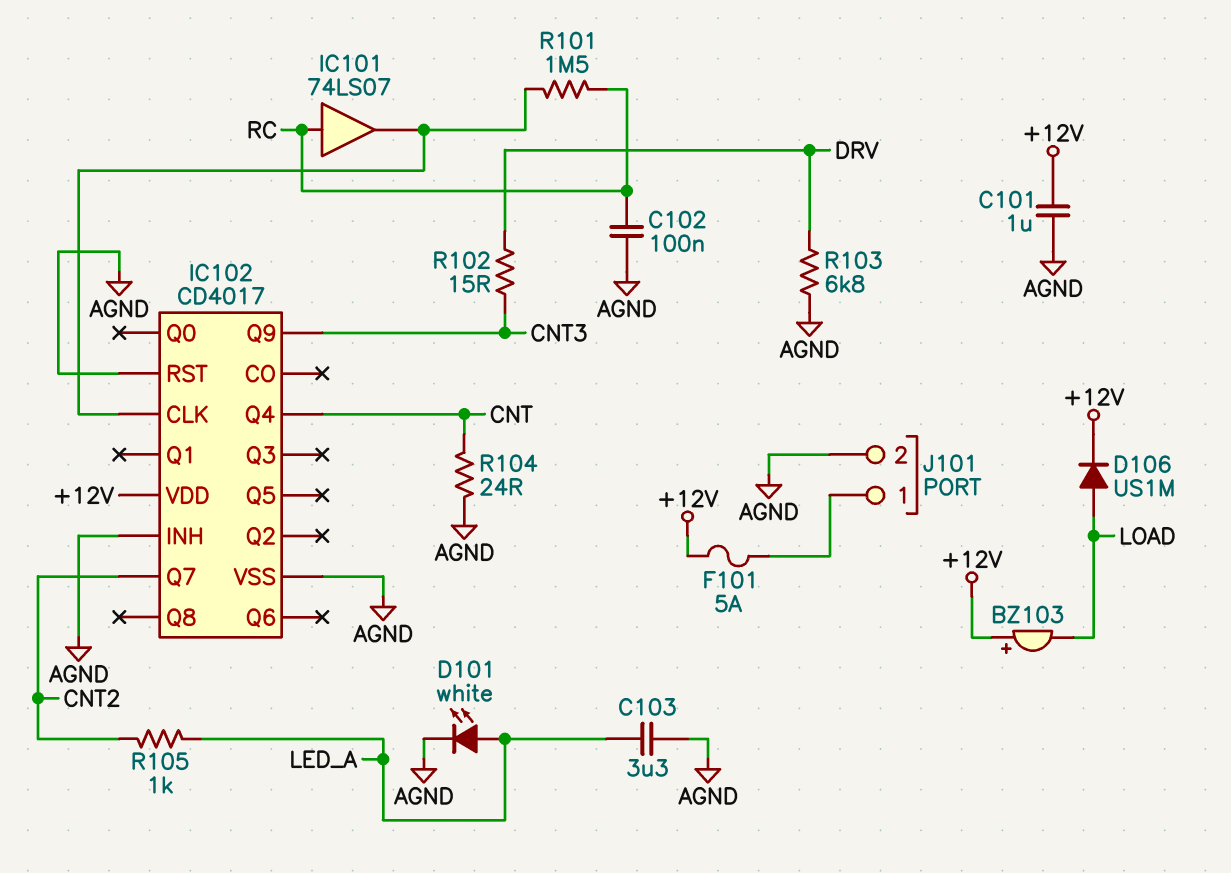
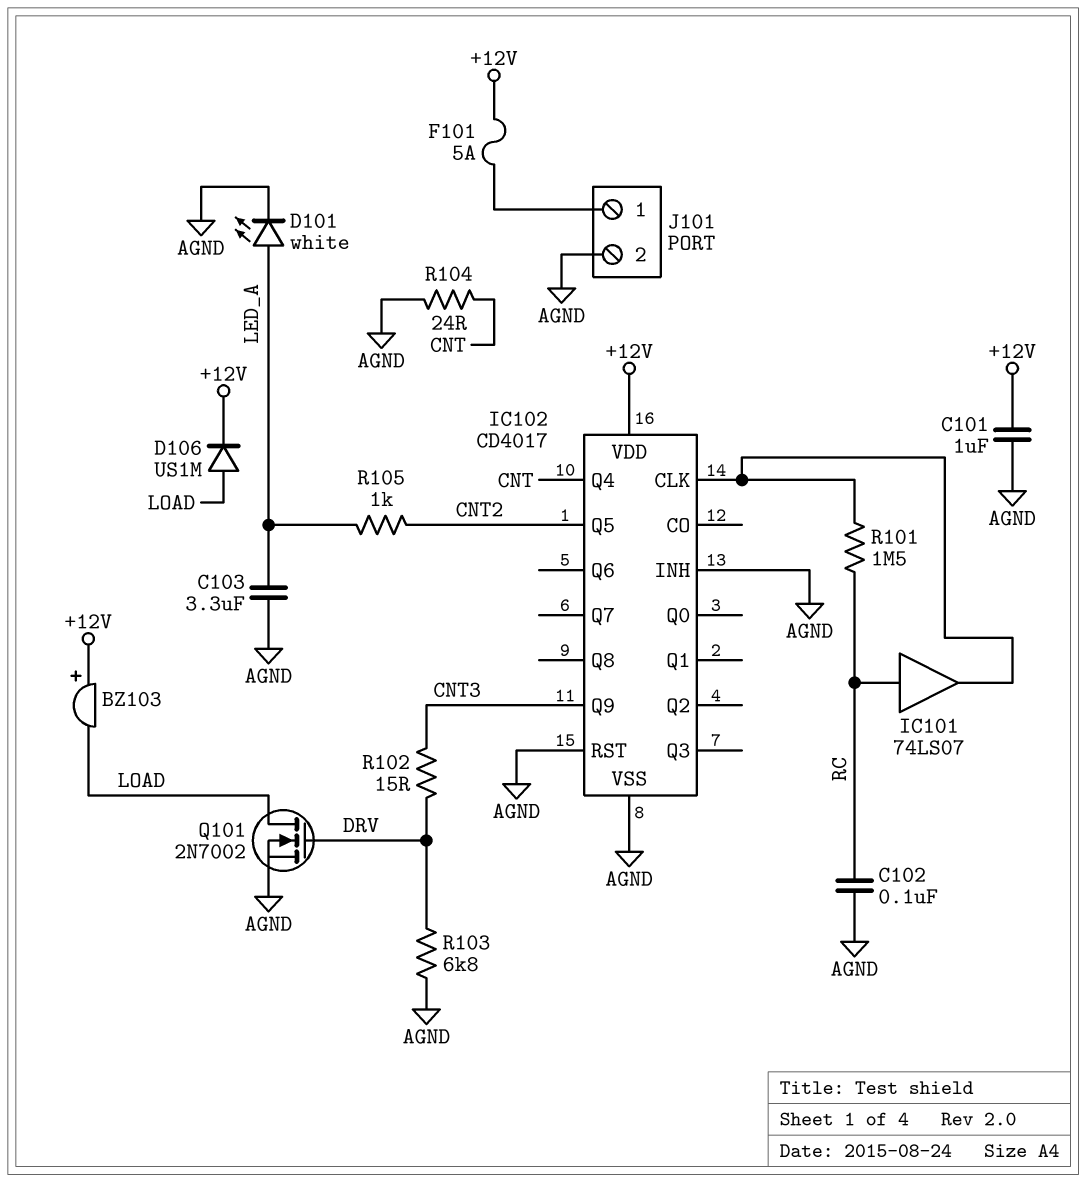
IC102 pin Q5: none -> CNT2
IC102 pin Q7: CNT2 -> none
Q101: none -> NMOS 2N7002 (G DRV, D LOAD, S AGND)

